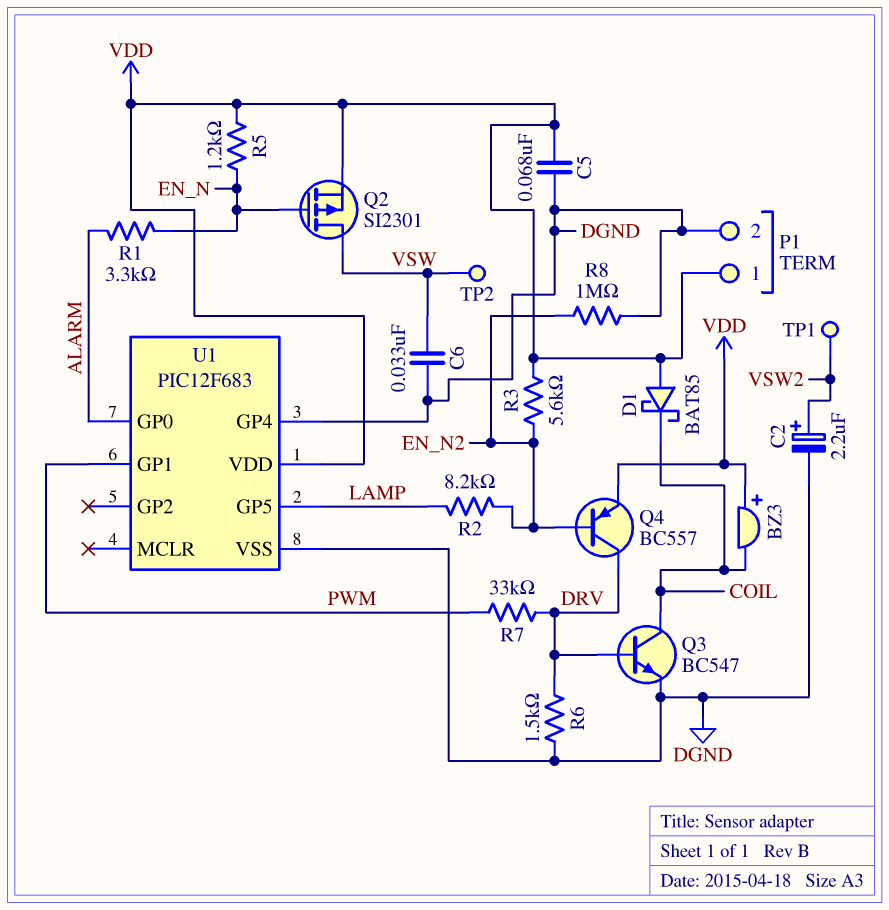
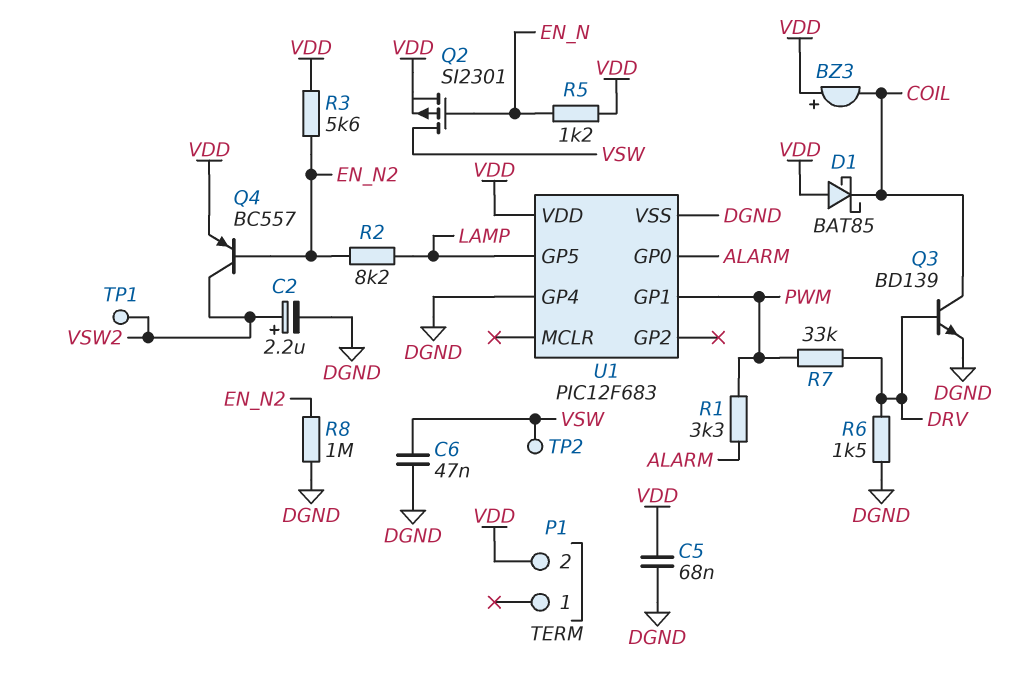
C6: 33nF (DGND, VSW) -> 47nF (DGND, VSW)
P1 pin 1: VDD -> none
P1 pin 2: DGND -> VDD
Q3: NPN BC547 (B DRV, C COIL, E DGND) -> NPN BD139 (B DRV, C COIL, E DGND)
Q4: PNP BC557 (B EN_N2, C DRV, E VDD) -> PNP BC557 (B EN_N2, C VSW2, E VDD)
R1: 3.3k (ALARM, EN_N) -> 3.3k (ALARM, PWM)

